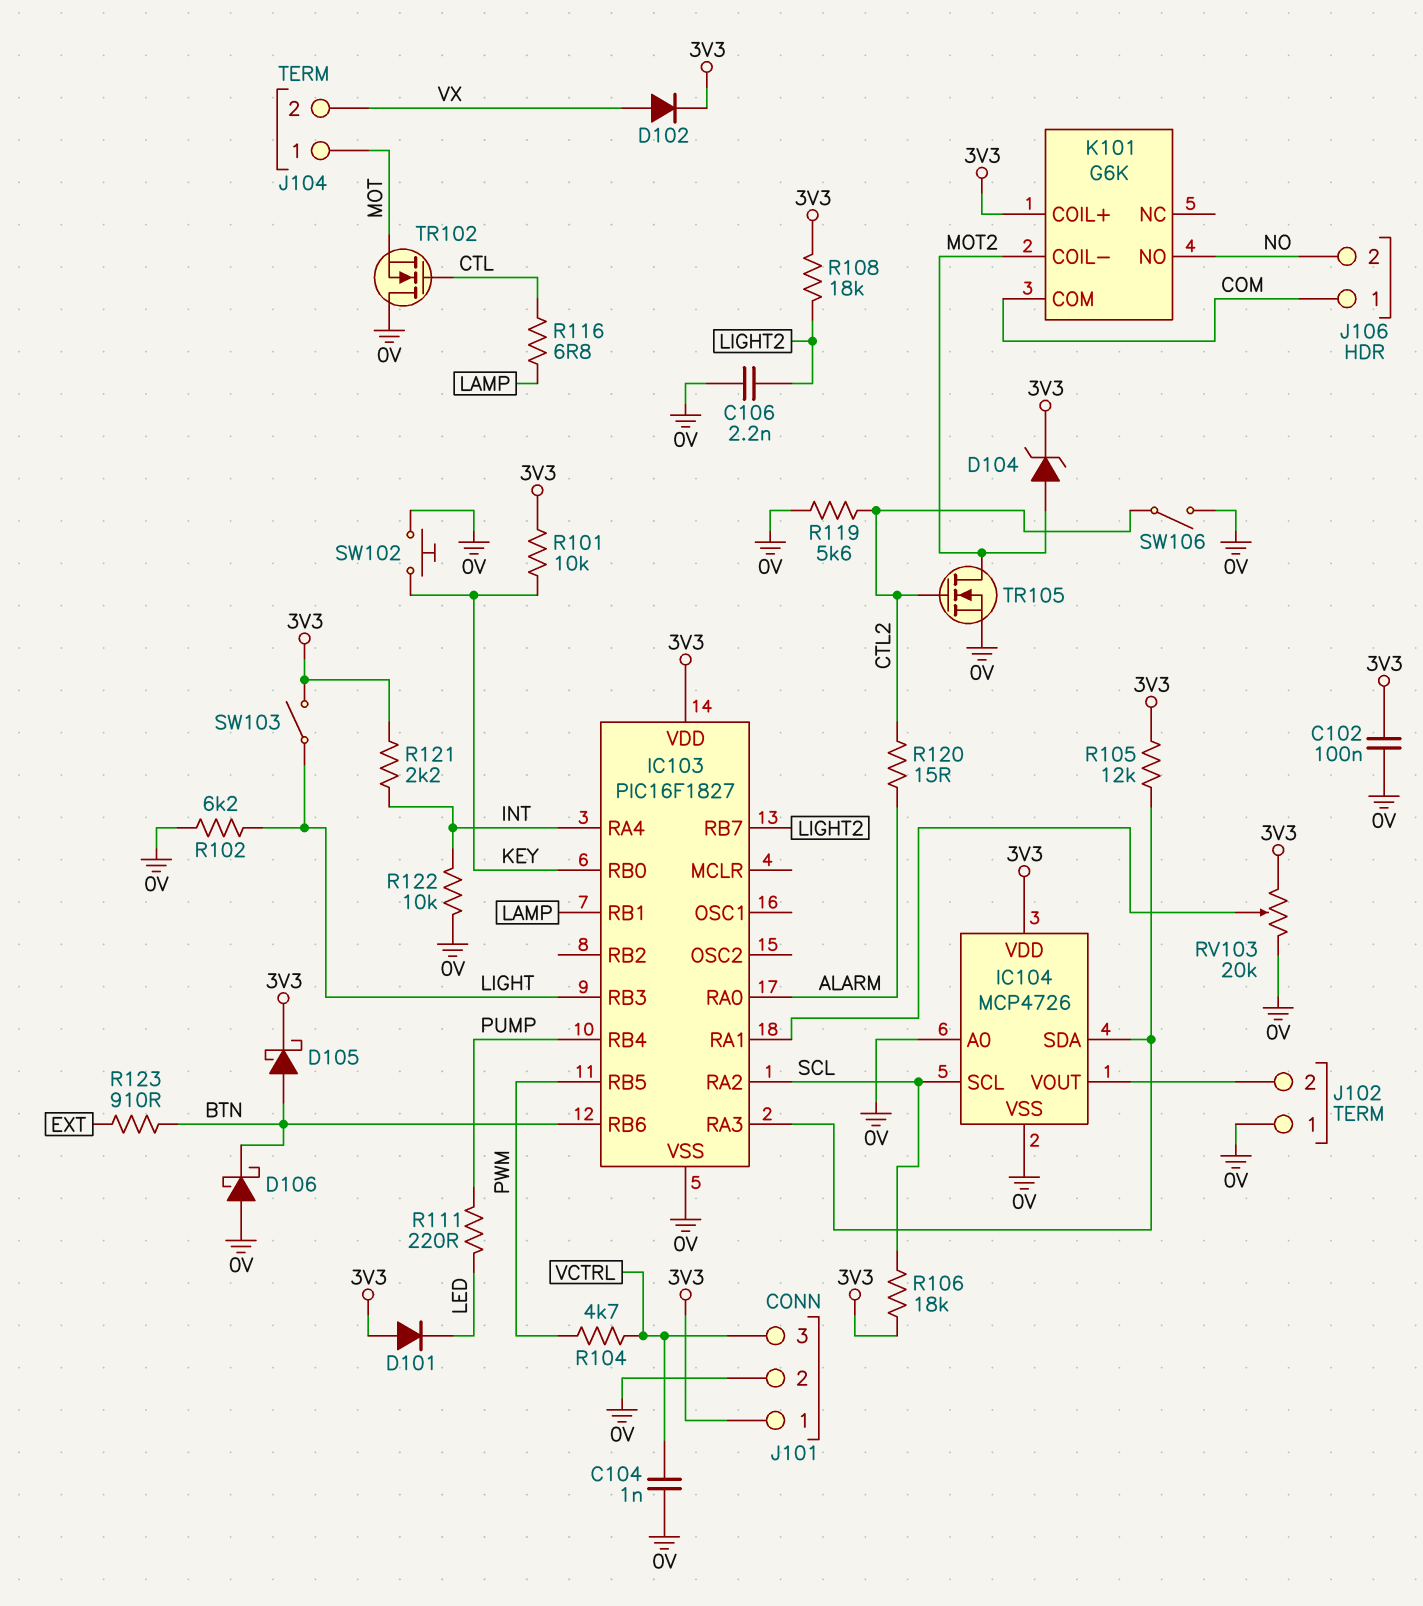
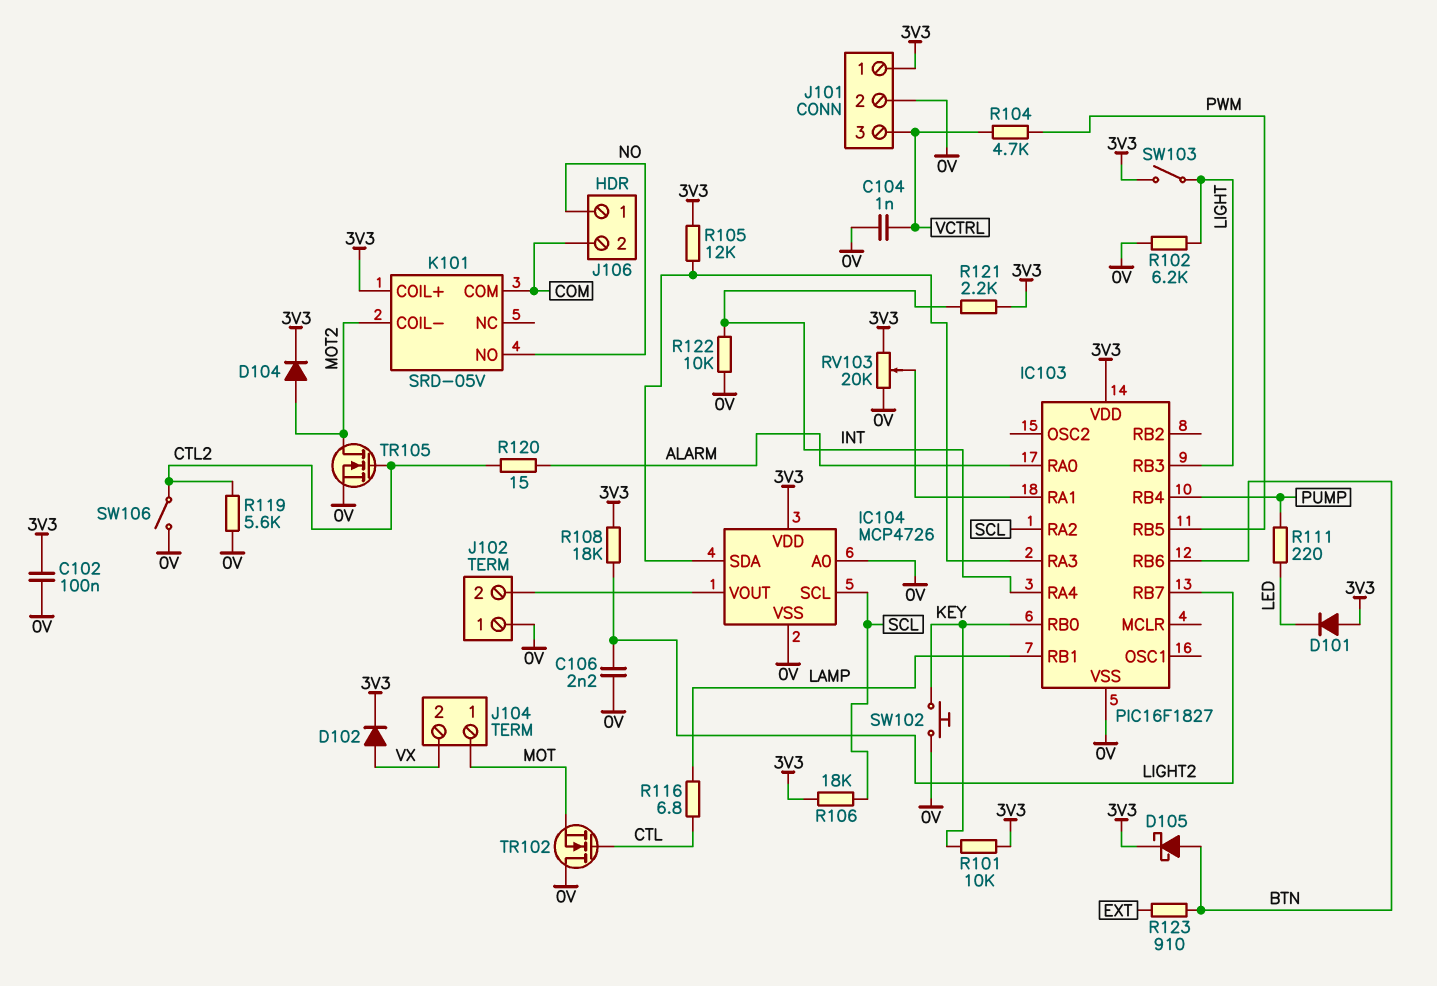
D104: zener (A MOT2, K 3V3) -> diode (A MOT2, K 3V3)
D106: schottky (A 0V, K BTN) -> none
J106 pin 1: COM -> NO
J106 pin 2: NO -> COM
K101: G6K -> SRD-05V

